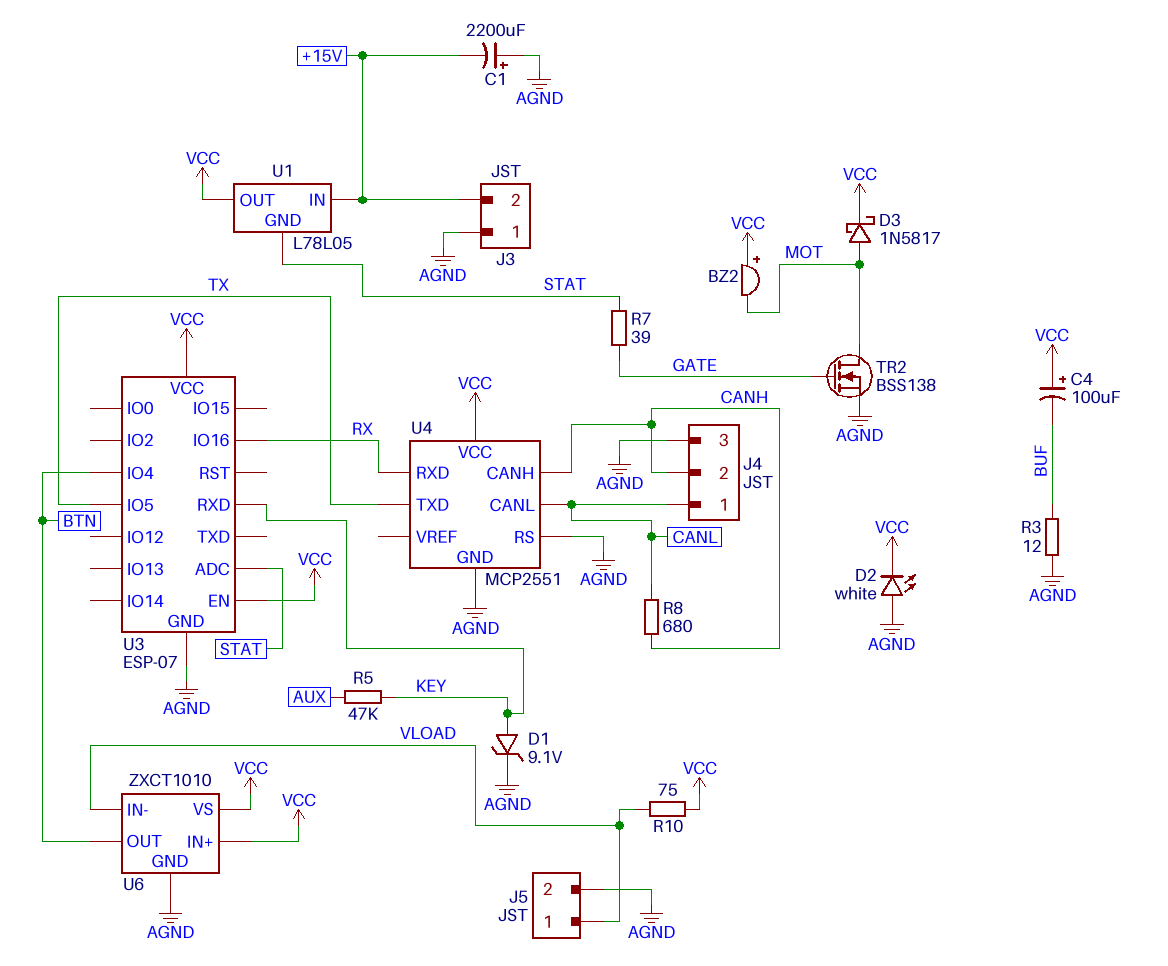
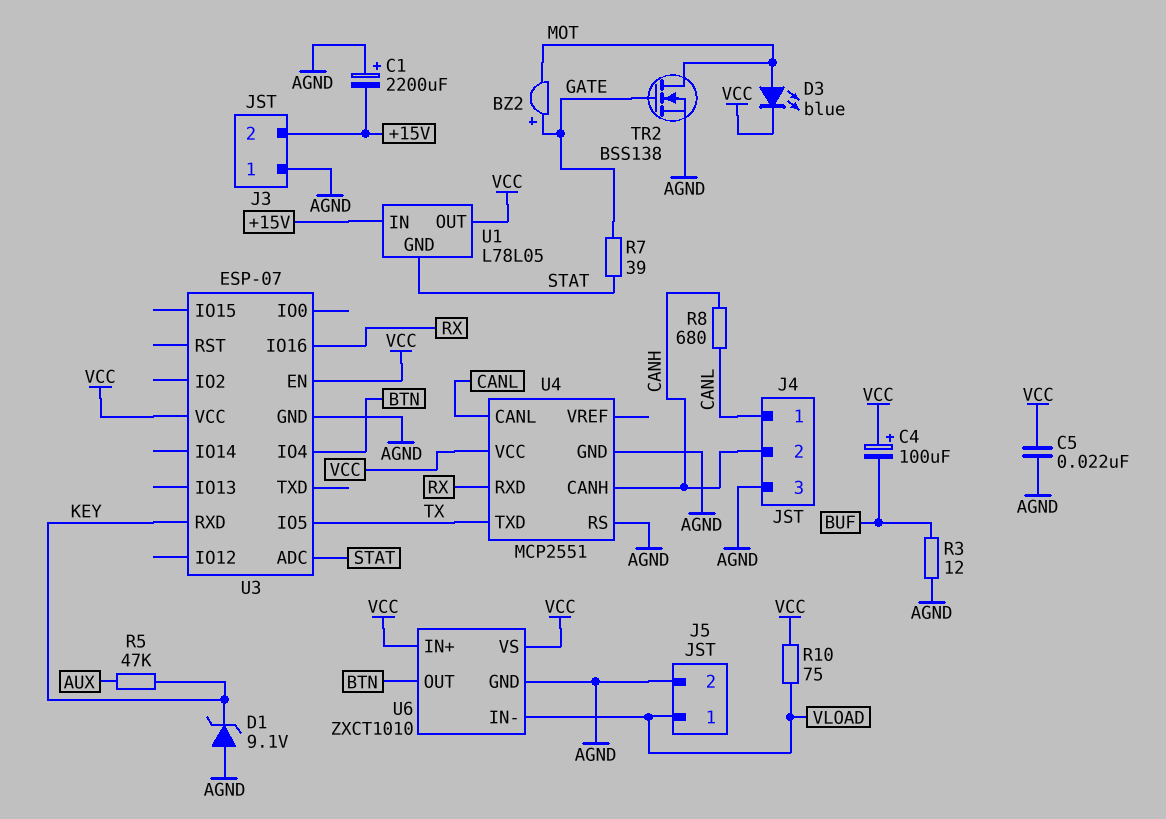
BZ2: buzzer (plus VCC, minus MOT) -> buzzer (plus GATE, minus MOT)
C5: none -> 22nF (AGND, VCC)
D1: zener 9.1V (A KEY, K AGND) -> zener 9.1V (A AGND, K KEY)
D2: LED white (A AGND, K VCC) -> none
D3: schottky 1N5817 (A MOT, K VCC) -> LED blue (A MOT, K VCC)

